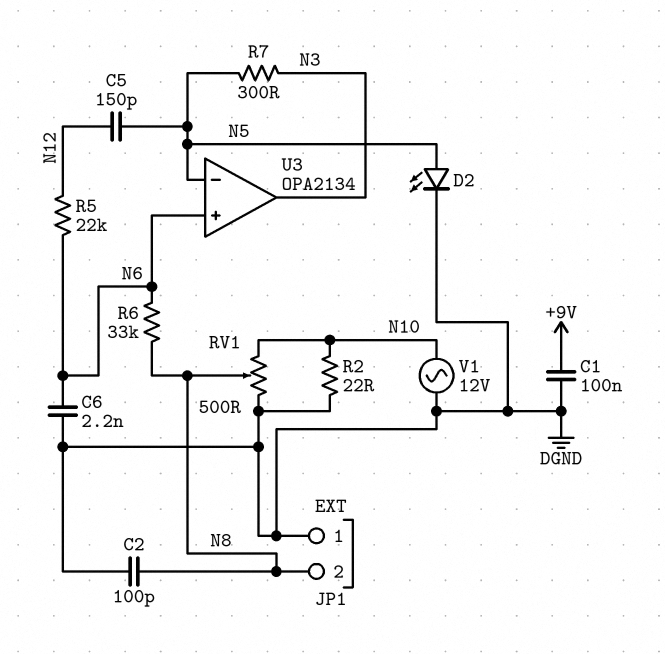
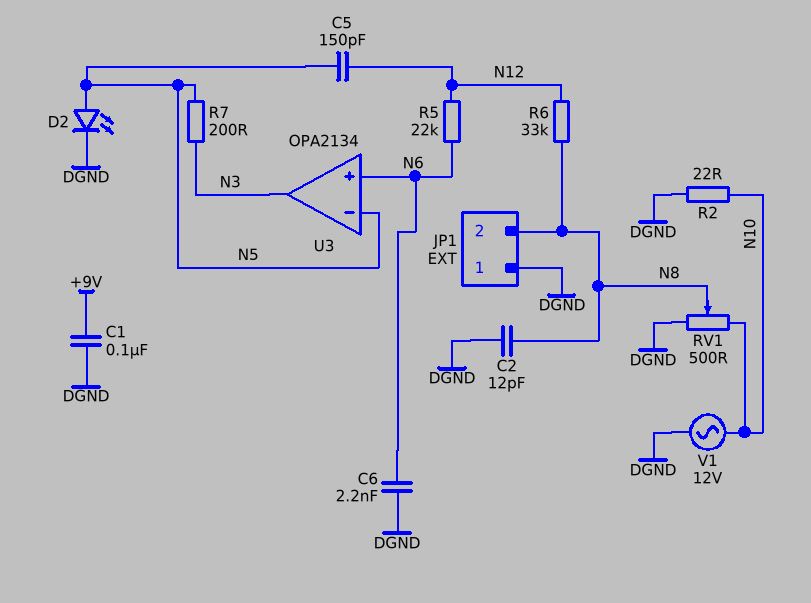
C2: 100pF (DGND, N8) -> 12pF (DGND, N8)
R6: 33k (N6, N8) -> 33k (N8, N12)
R7: 300 (N3, N5) -> 200 (N3, N5)

